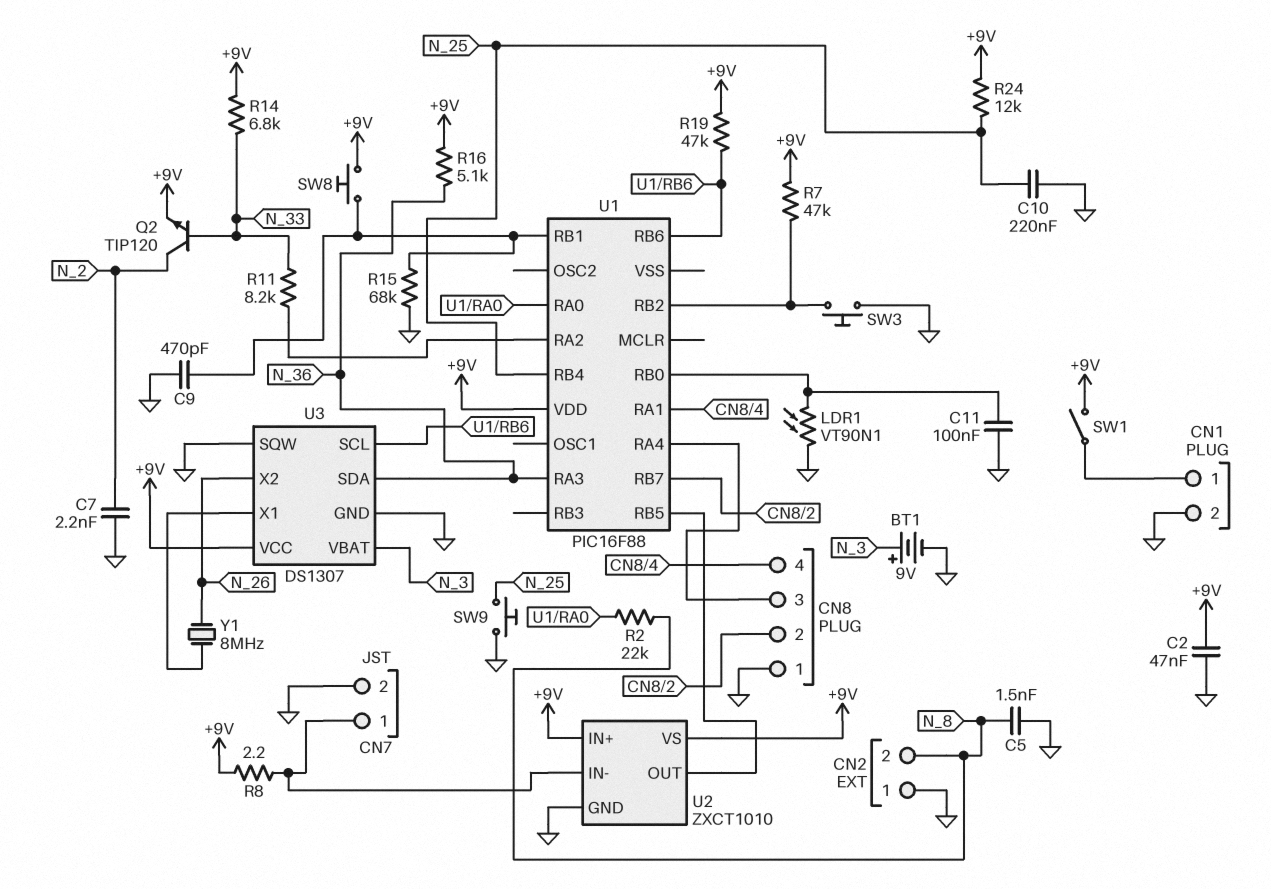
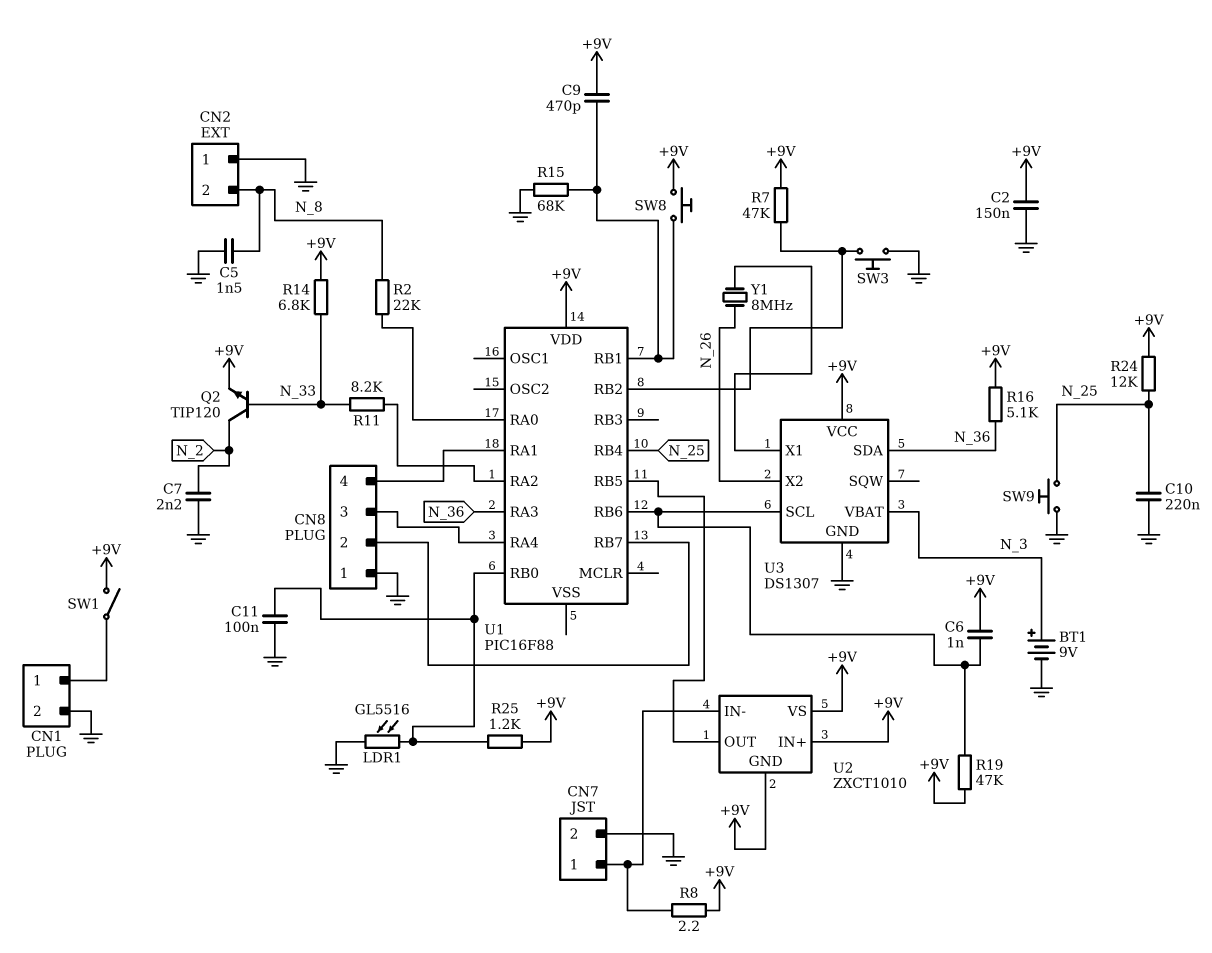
C2: 47nF (+9V, GND) -> 150nF (+9V, GND)
C6: none -> 1nF (+9V, U1/RB6)
C9: 470pF (GND, U1/RB1) -> 470pF (+9V, U1/RB1)
LDR1: VT90N1 (GND, U1/RB0) -> GL5516 (GND, U1/RB0)
R25: none -> 1.2k (+9V, U1/RB0)
U2 pin GND: GND -> +9V
U3 pin SQW: GND -> none

